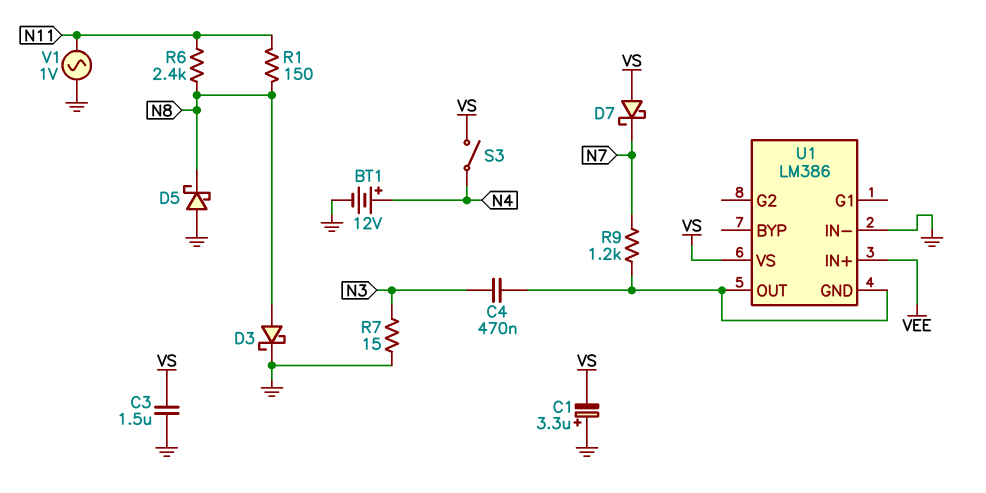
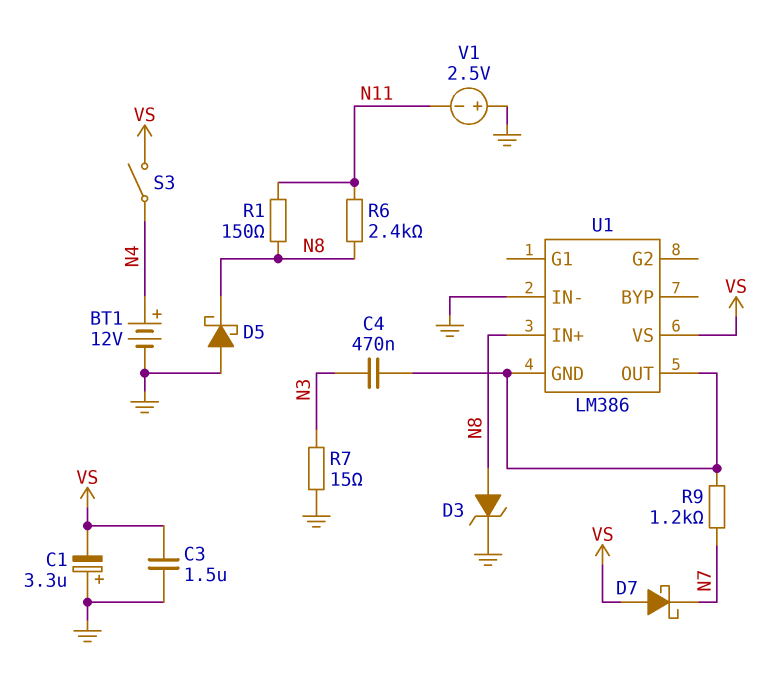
D3: schottky (A N8, K GND) -> zener (A N8, K GND)
U1 pin IN+: VEE -> N8
V1: AC 1V (GND, N11) -> 2.5V (plus GND, minus N11)

